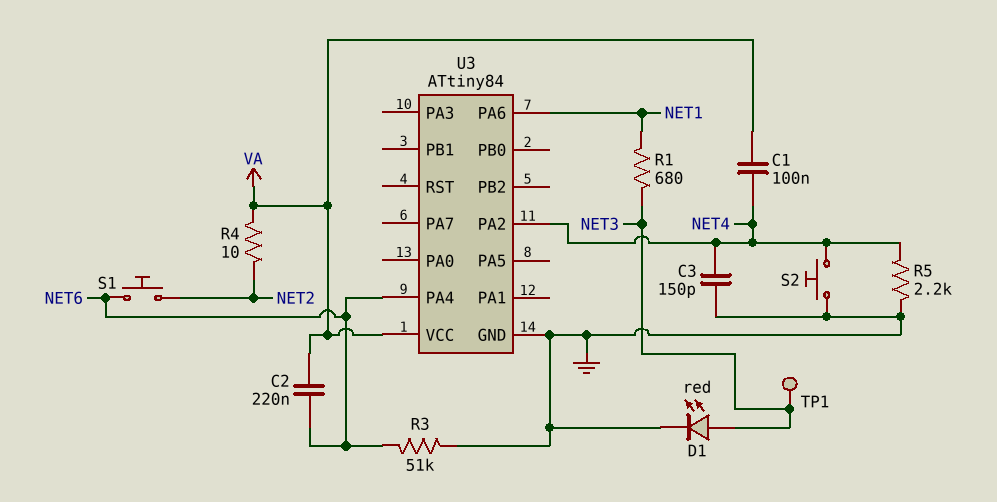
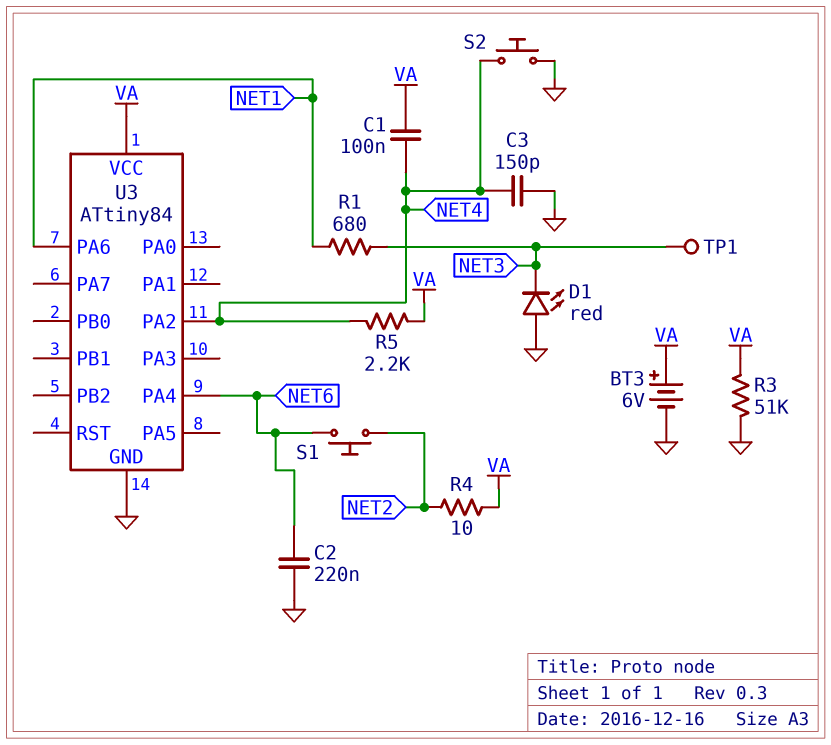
BT3: none -> 6V (plus VA, minus GND)
C2: 220nF (NET6, VA) -> 220nF (GND, NET6)
D1: LED red (A NET3, K GND) -> LED red (A GND, K NET3)
R3: 51k (GND, NET6) -> 51k (GND, VA)
R5: 2.2k (GND, NET4) -> 2.2k (NET4, VA)

